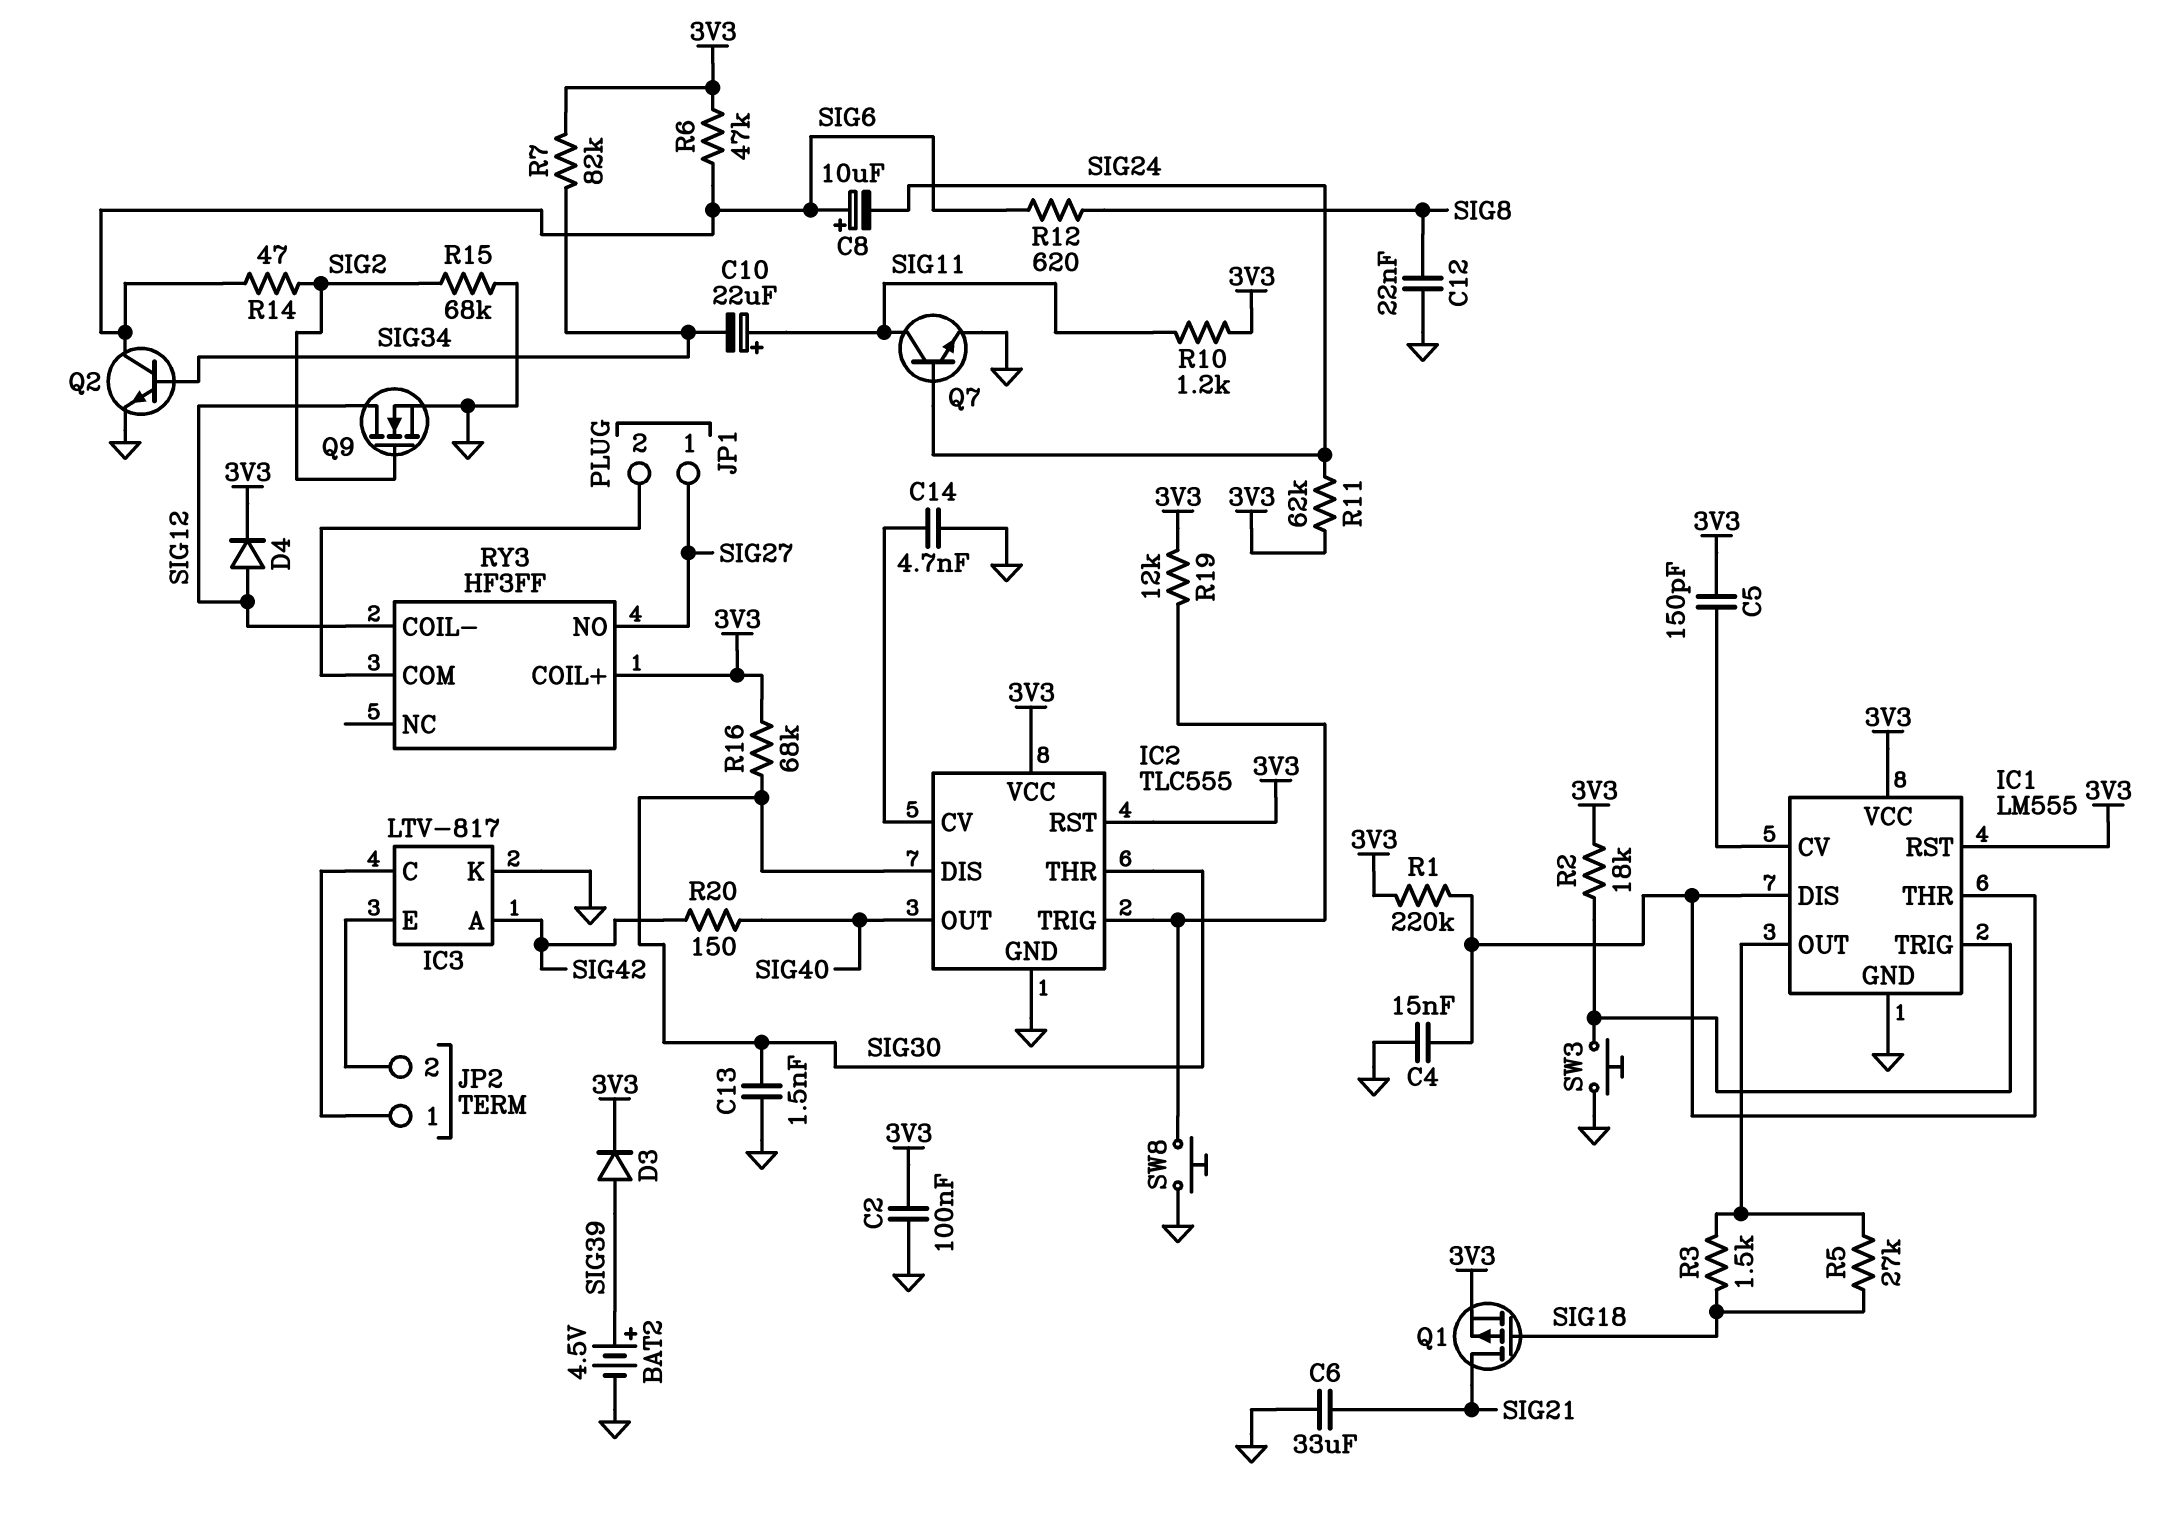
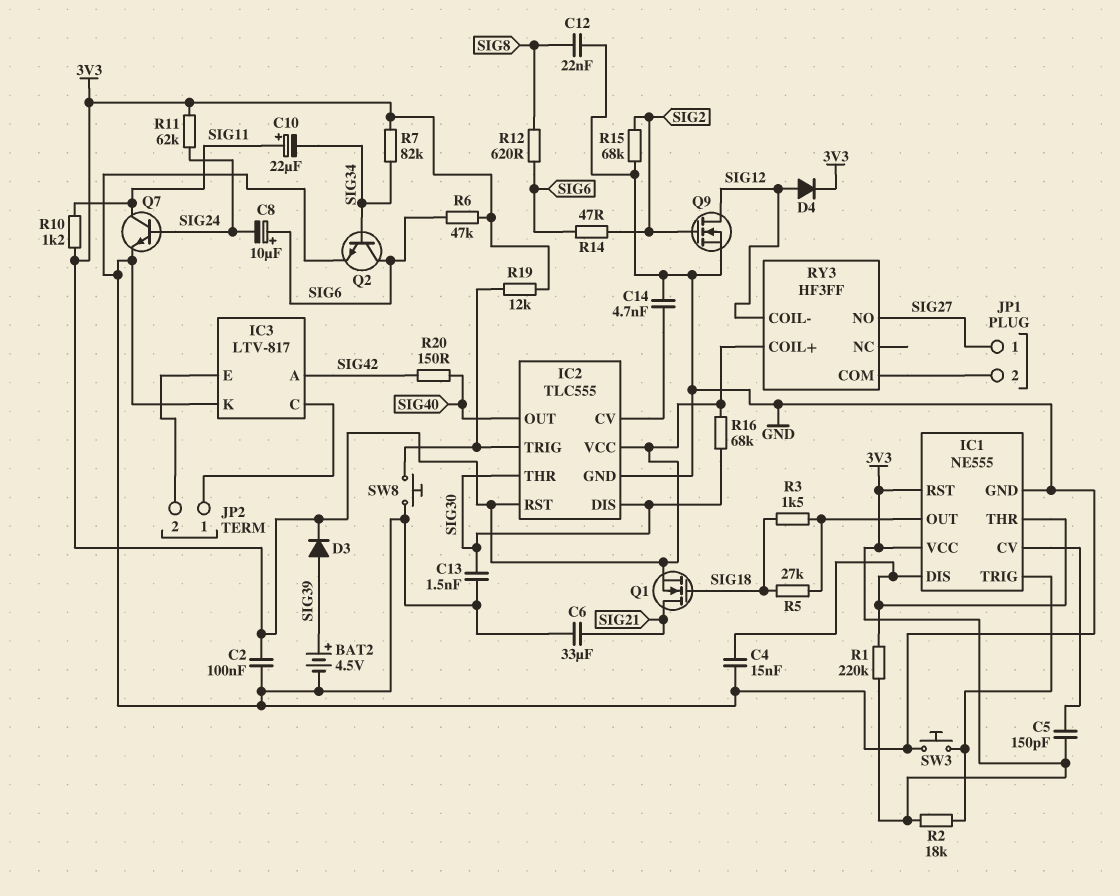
IC1: LM555 -> NE555
Q1: PMOS (G SIG18, D SIG21, S 3V3) -> NMOS (G SIG18, D SIG21, S 3V3)

